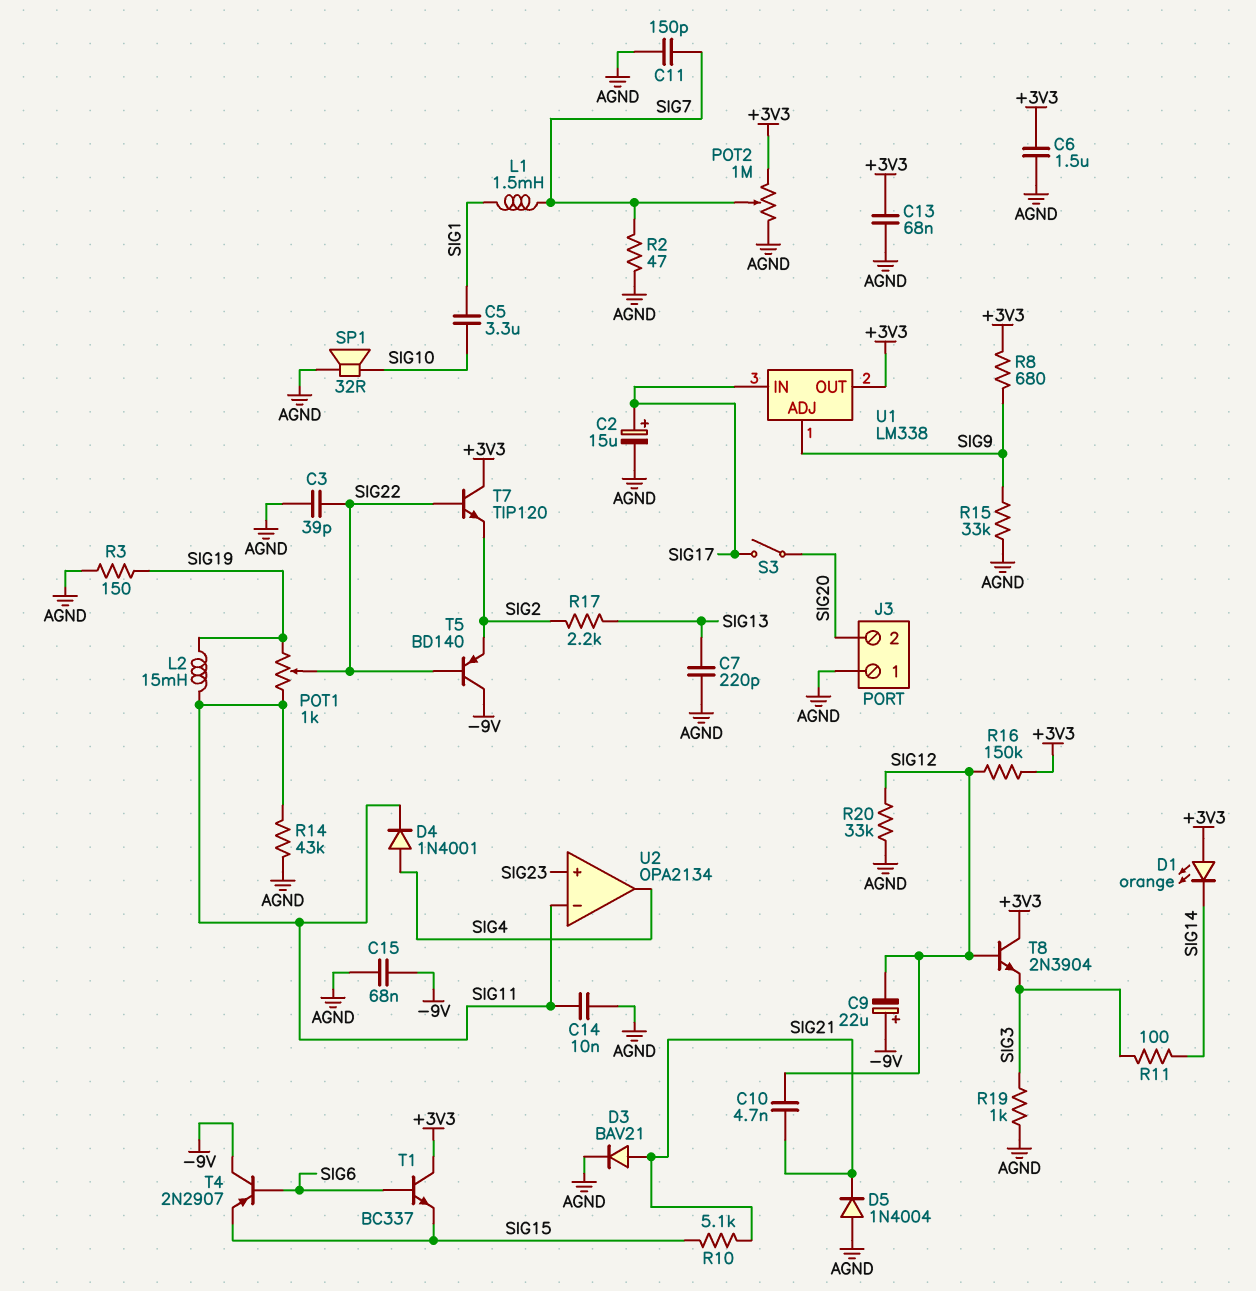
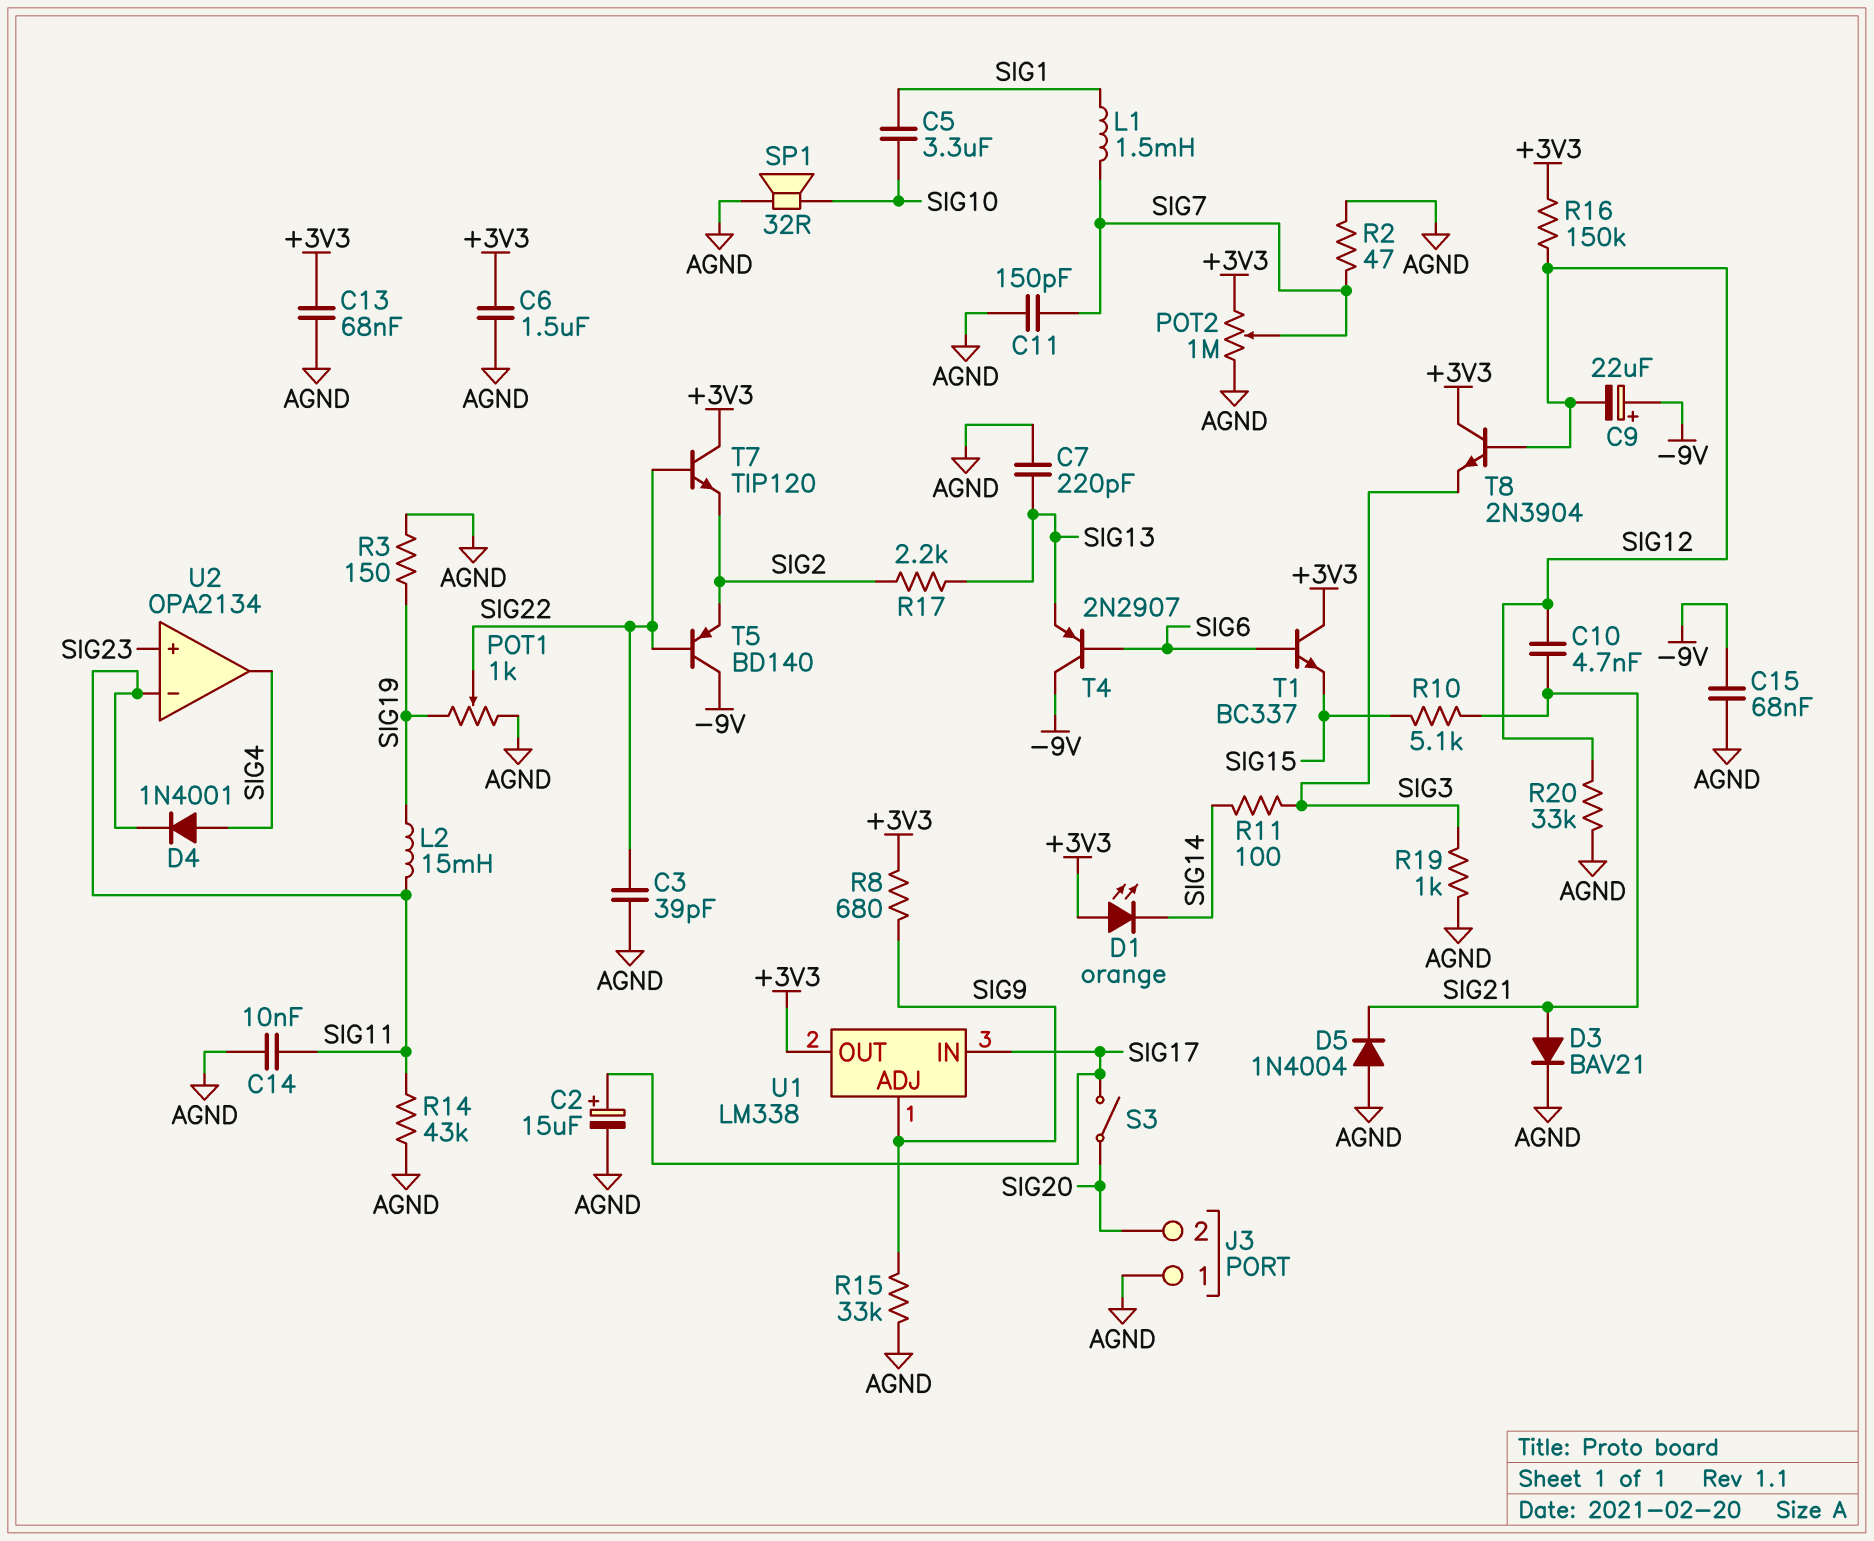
POT1: 1k (SIG11, SIG19, wiper SIG22) -> 1k (AGND, SIG19, wiper SIG22)
T4: PNP 2N2907 (B SIG6, C -9V, E SIG15) -> PNP 2N2907 (B SIG6, C -9V, E SIG13)

